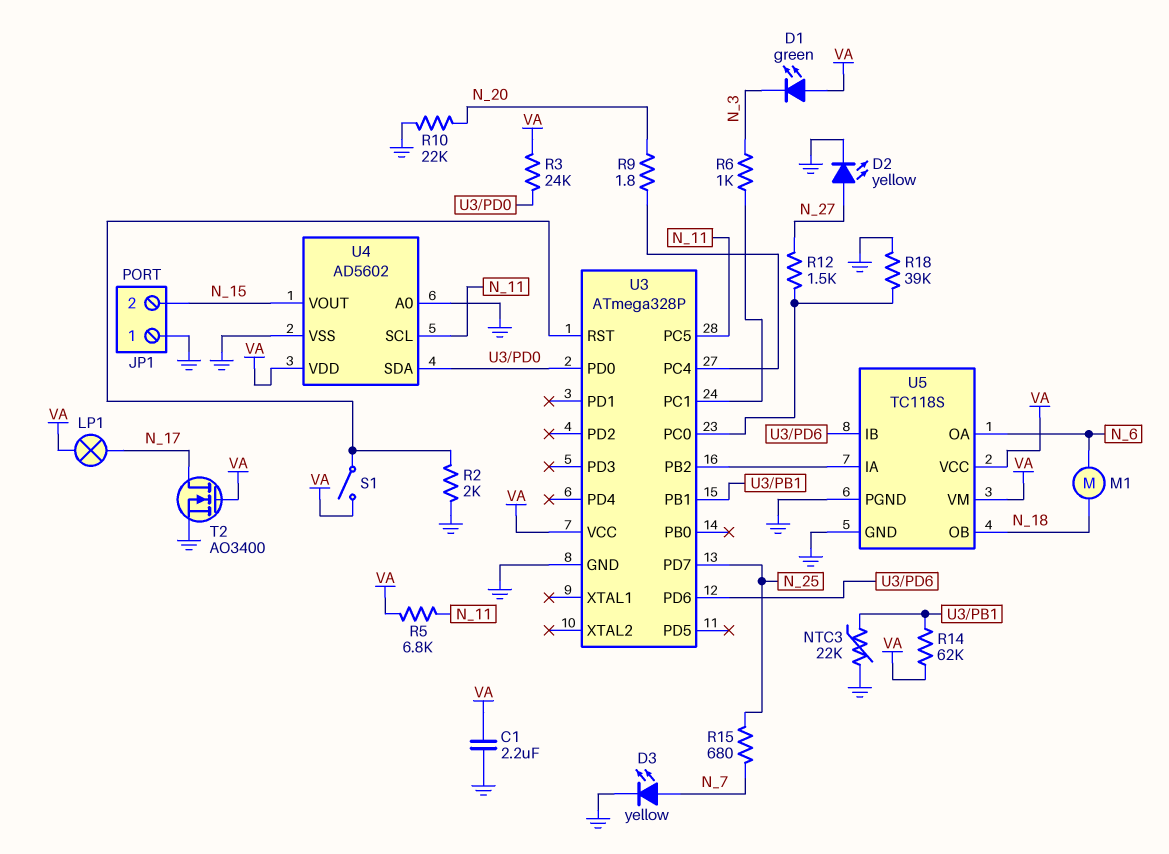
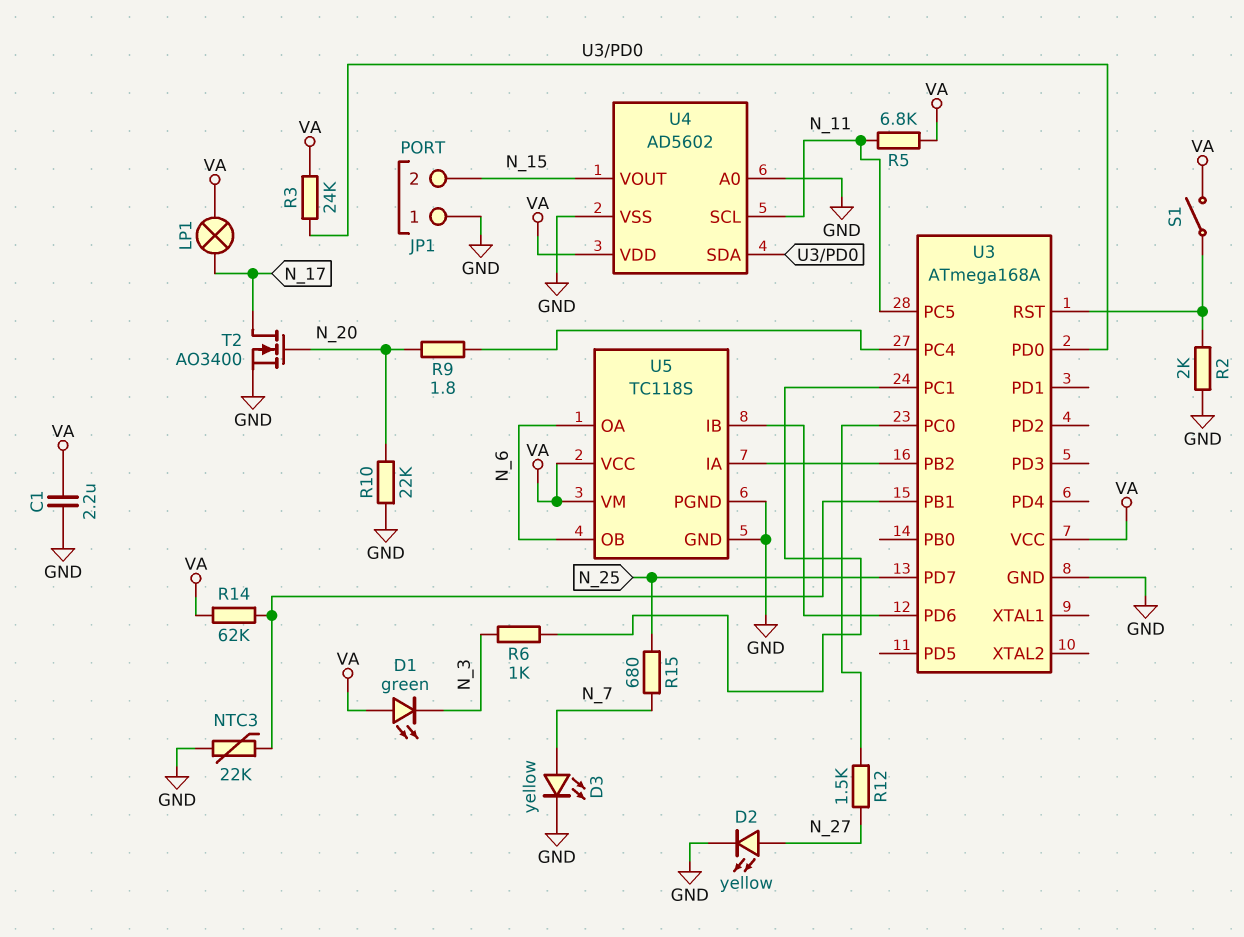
M1: motor (N_6, N_18) -> none
R18: 39k (GND, U3/PC0) -> none
T2: NMOS AO3400 (G VA, D N_17, S GND) -> NMOS AO3400 (G N_20, D N_17, S GND)
U3: ATmega328P -> ATmega168A
U5 pin OB: N_18 -> N_6

